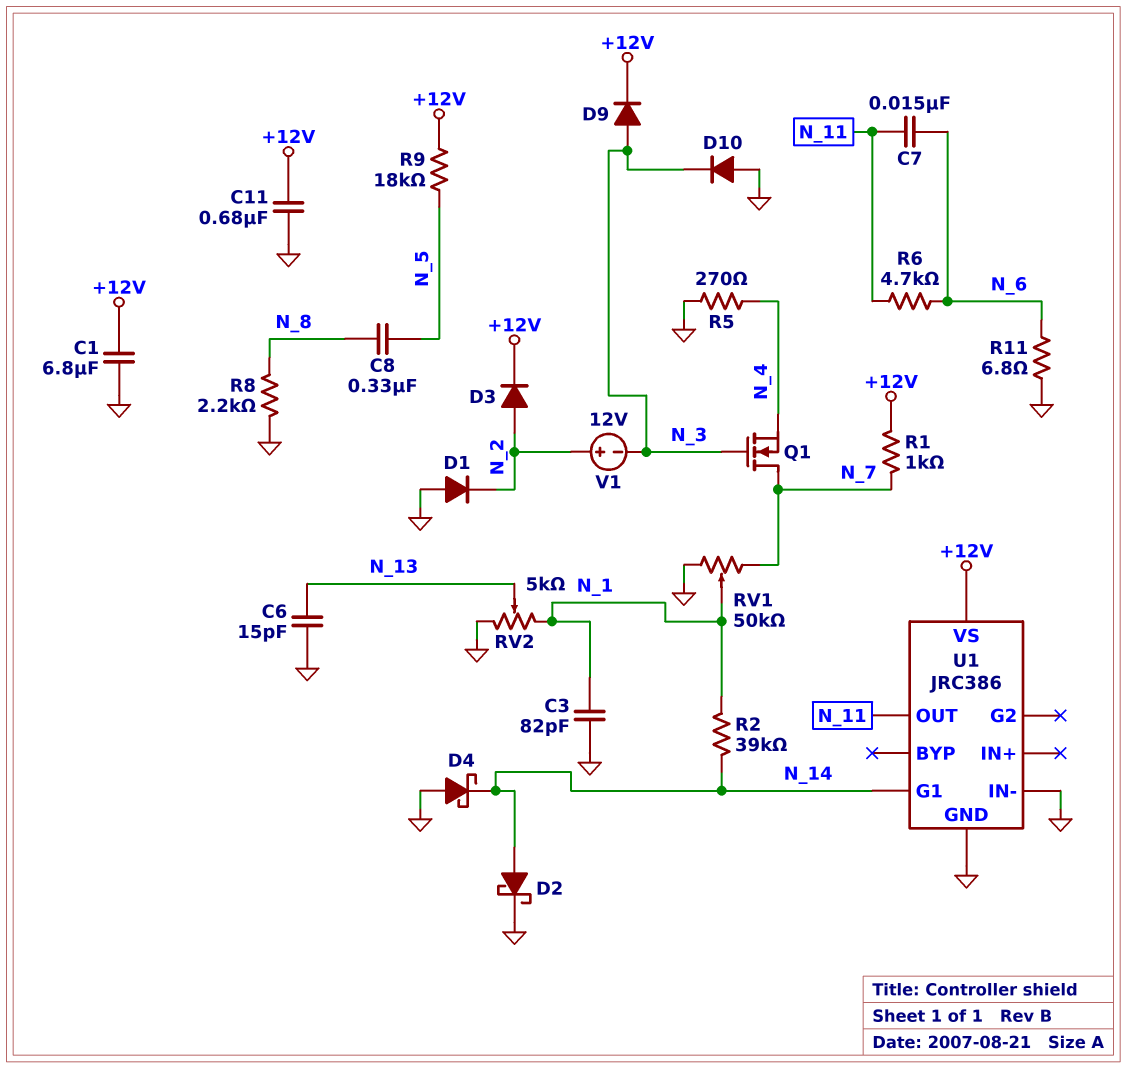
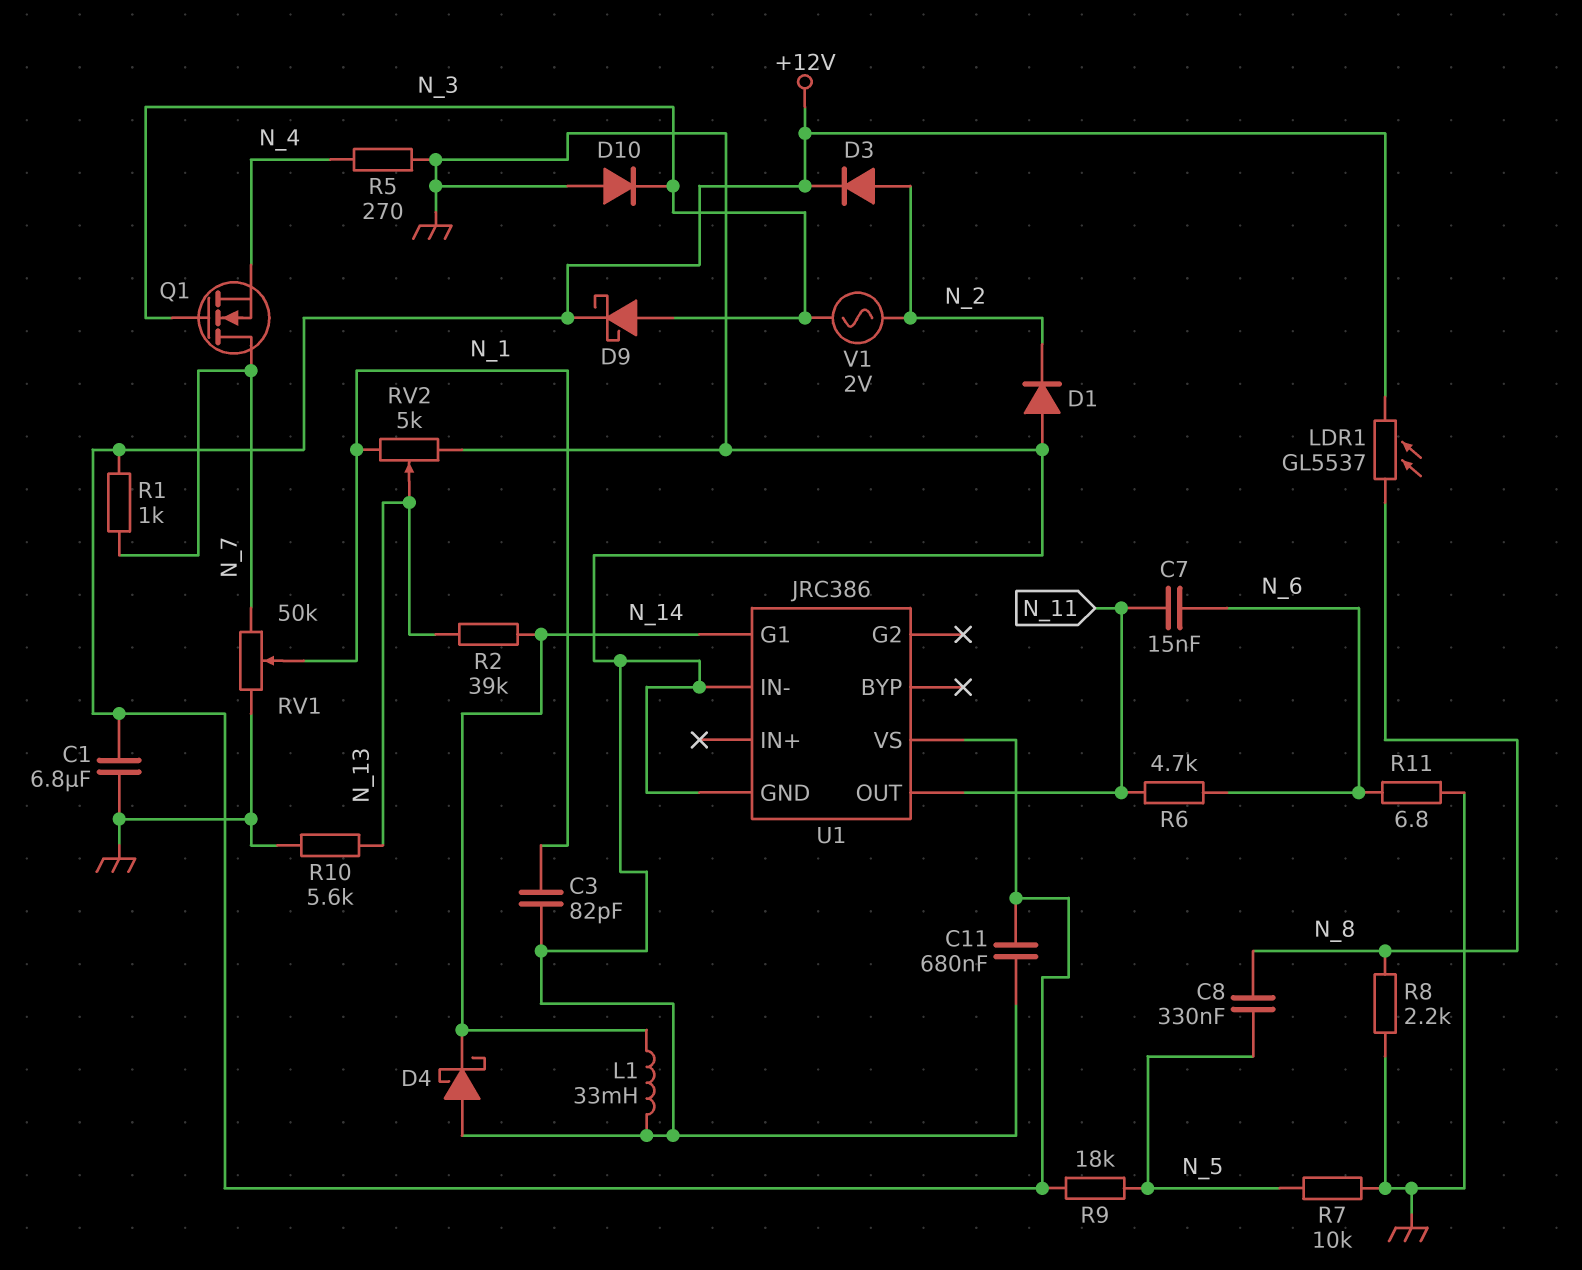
C6: 15pF (GND, N_13) -> none
D2: schottky (A N_14, K GND) -> none
D9: diode (A N_3, K +12V) -> schottky (A N_3, K +12V)
L1: none -> 33mH (GND, N_14)
LDR1: none -> GL5537 (+12V, N_8)
R2: 39k (N_1, N_14) -> 39k (N_13, N_14)
R7: none -> 10k (GND, N_5)
R10: none -> 5.6k (GND, N_13)
V1: 12V (plus N_2, minus N_3) -> AC 2V (N_2, N_3)

